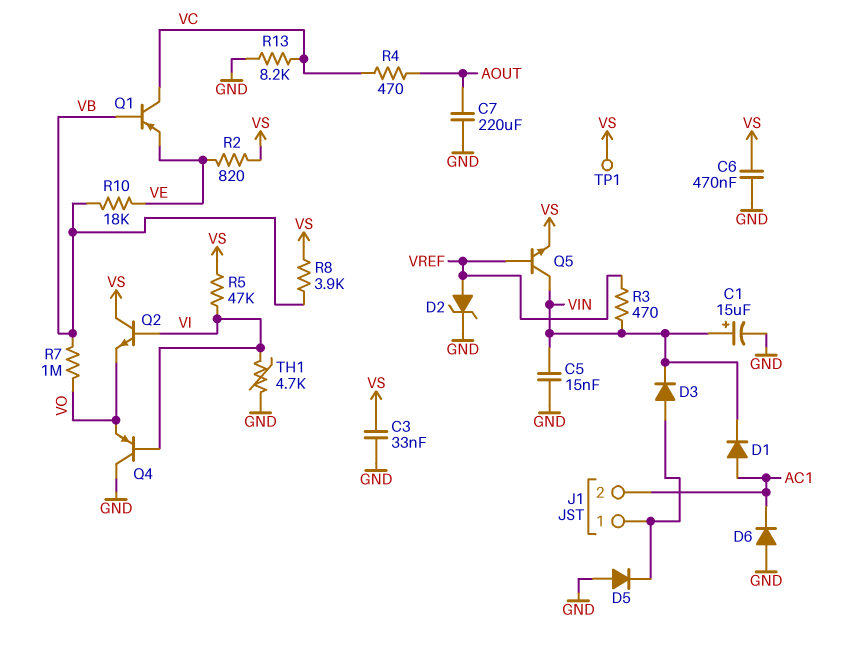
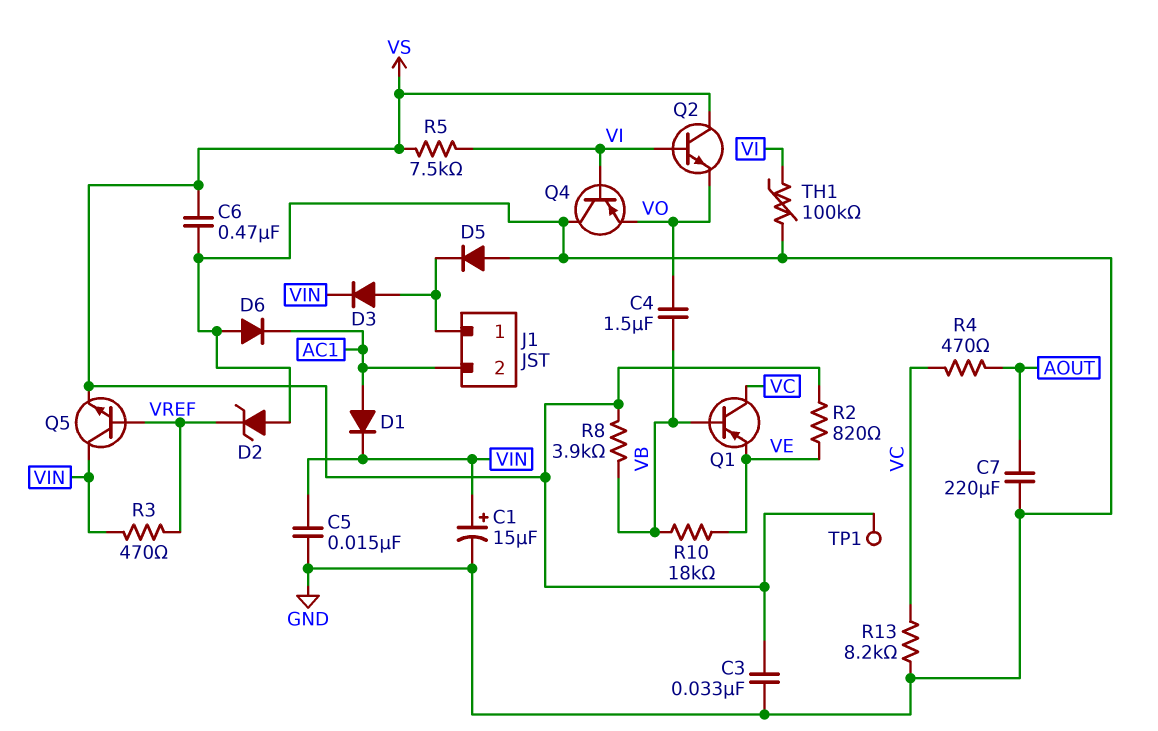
C4: none -> 1.5uF (VB, VO)
D2: zener (A VREF, K GND) -> zener (A GND, K VREF)
R5: 47k (VI, VS) -> 7.5k (VI, VS)
R7: 1M (VB, VO) -> none
TH1: 4.7k (GND, VI) -> 100k (GND, VI)

